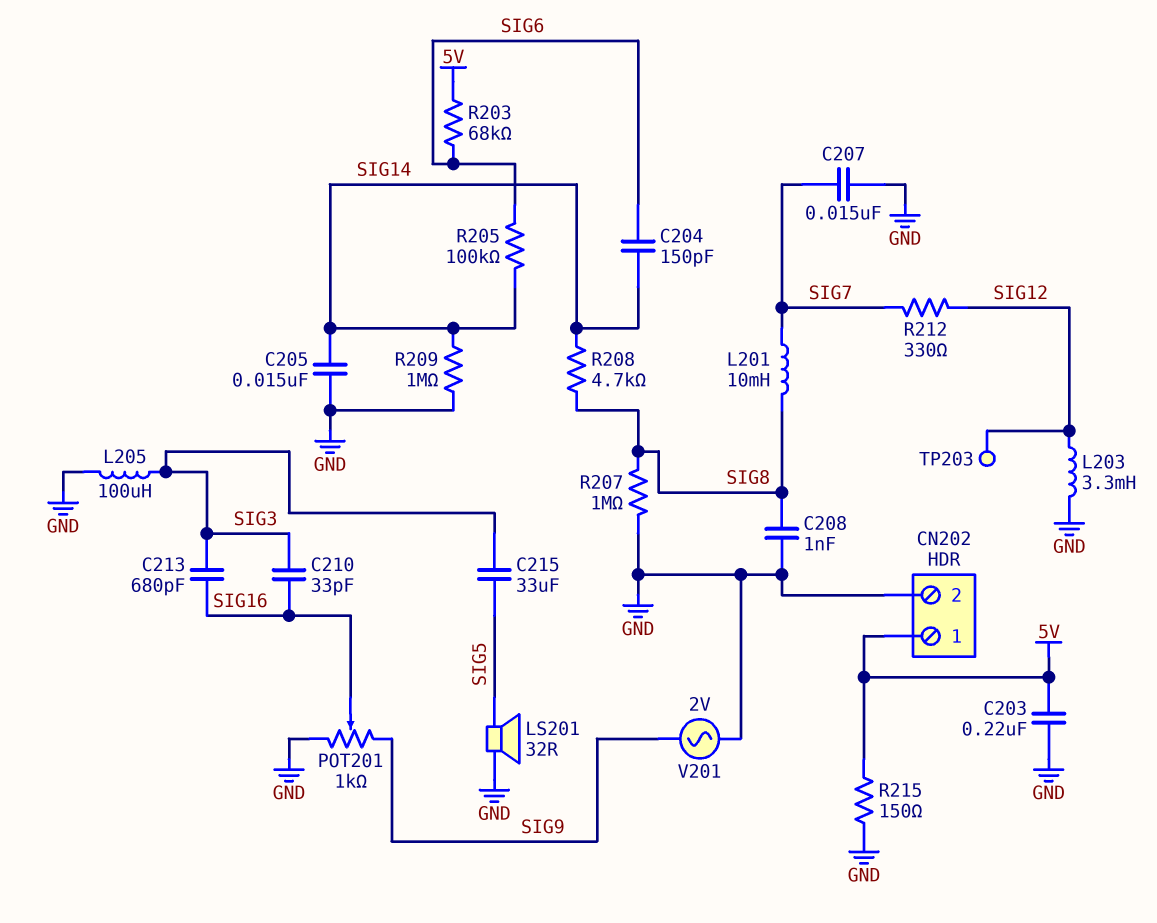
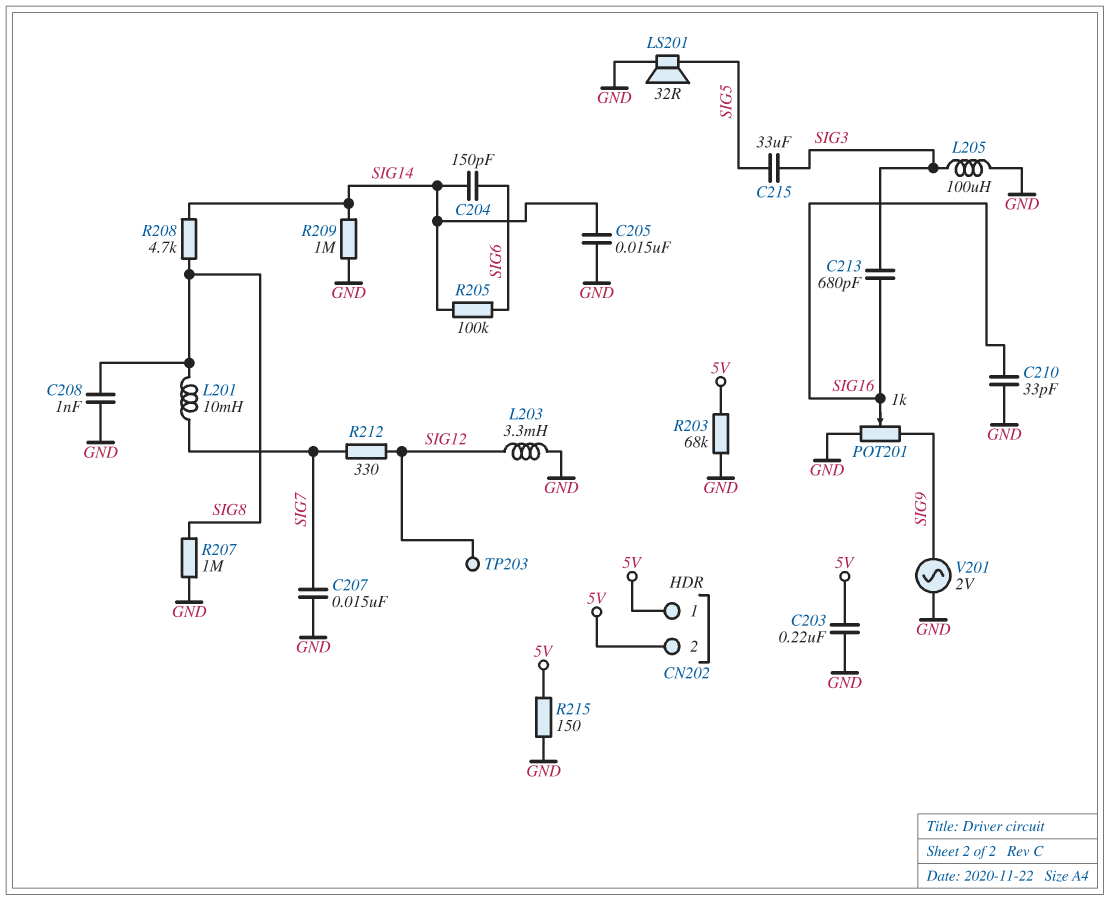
C210: 33pF (SIG3, SIG16) -> 33pF (GND, SIG16)
CN202 pin 2: GND -> 5V
R203: 68k (5V, SIG6) -> 68k (5V, GND)

